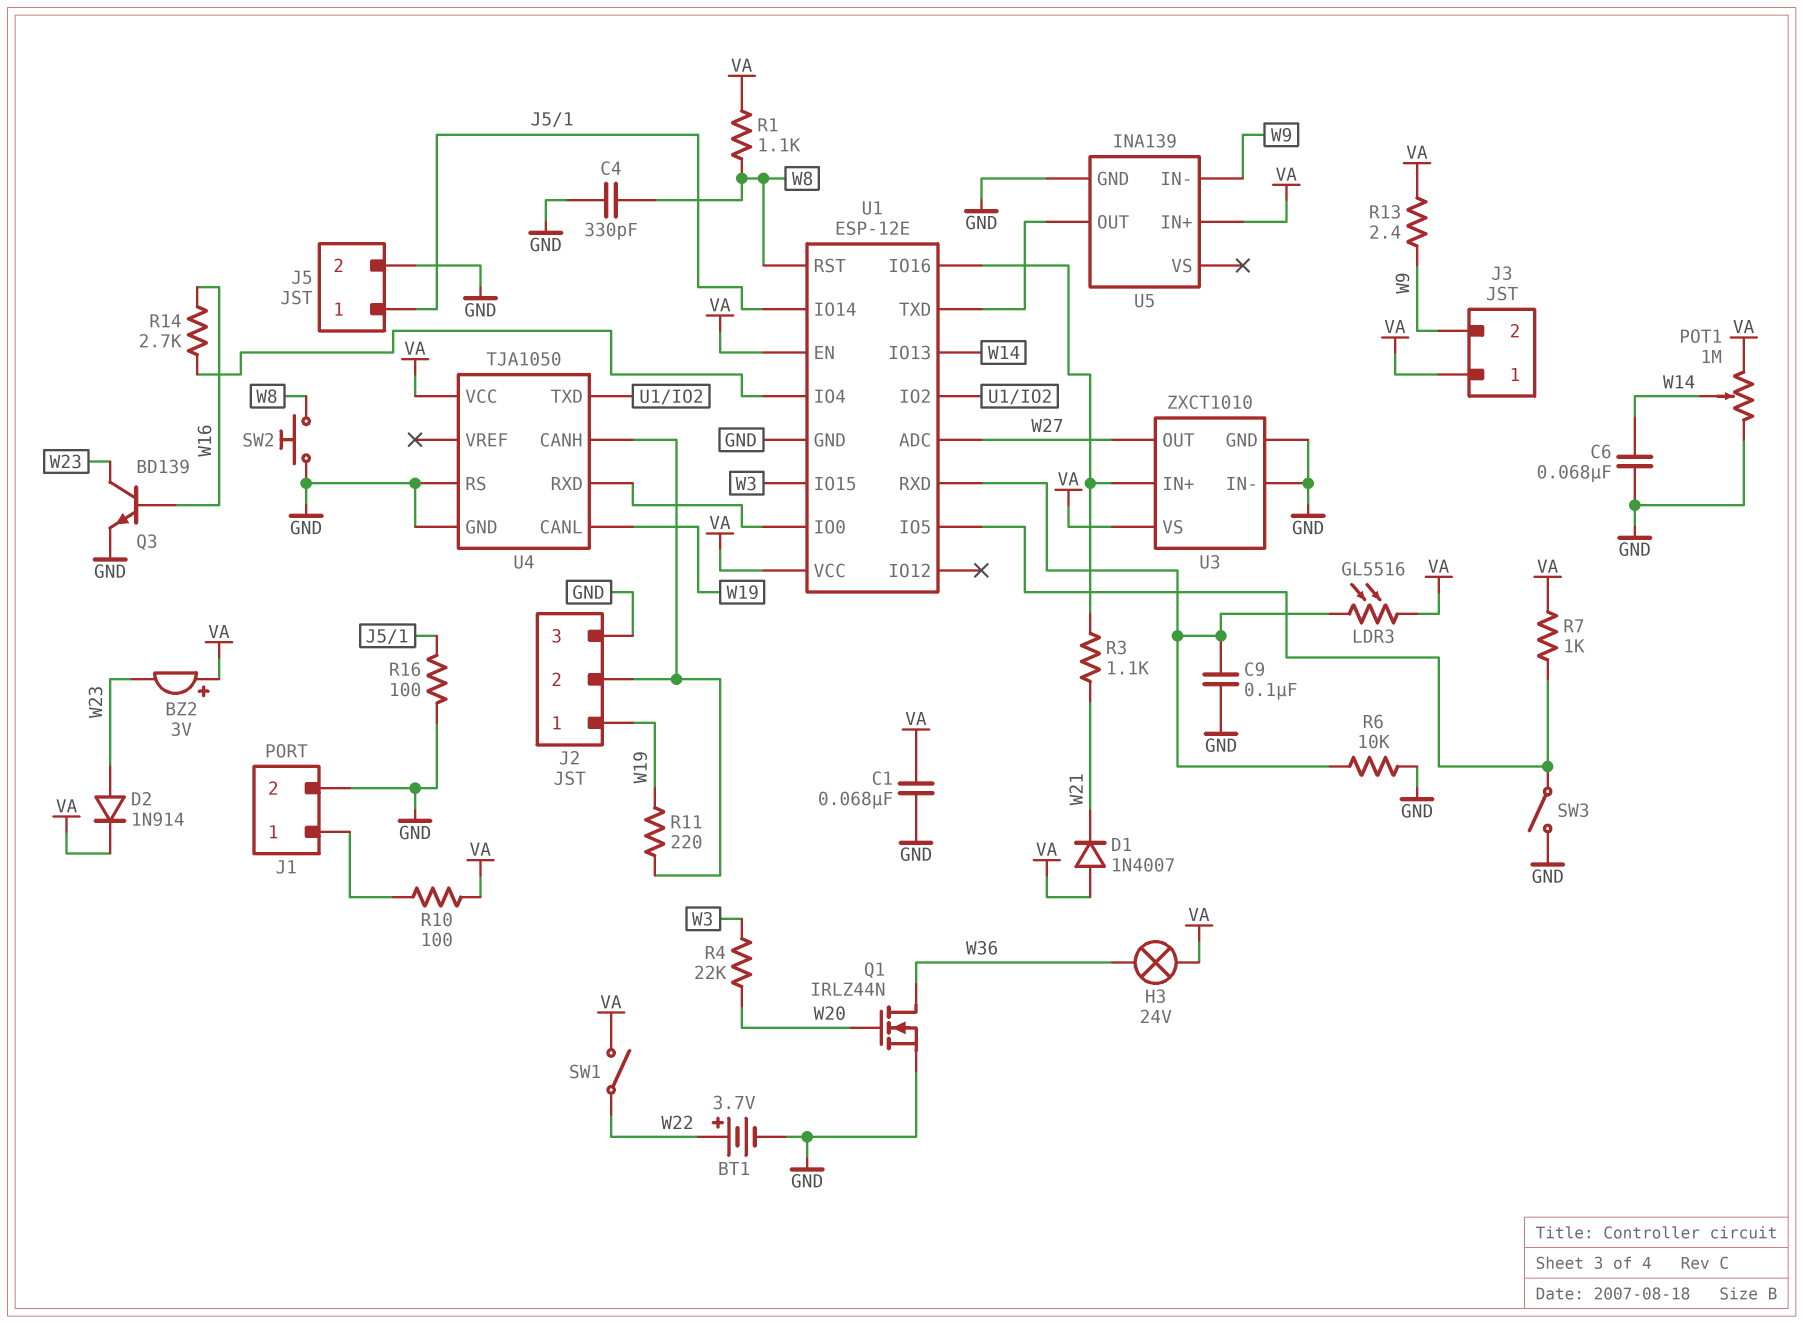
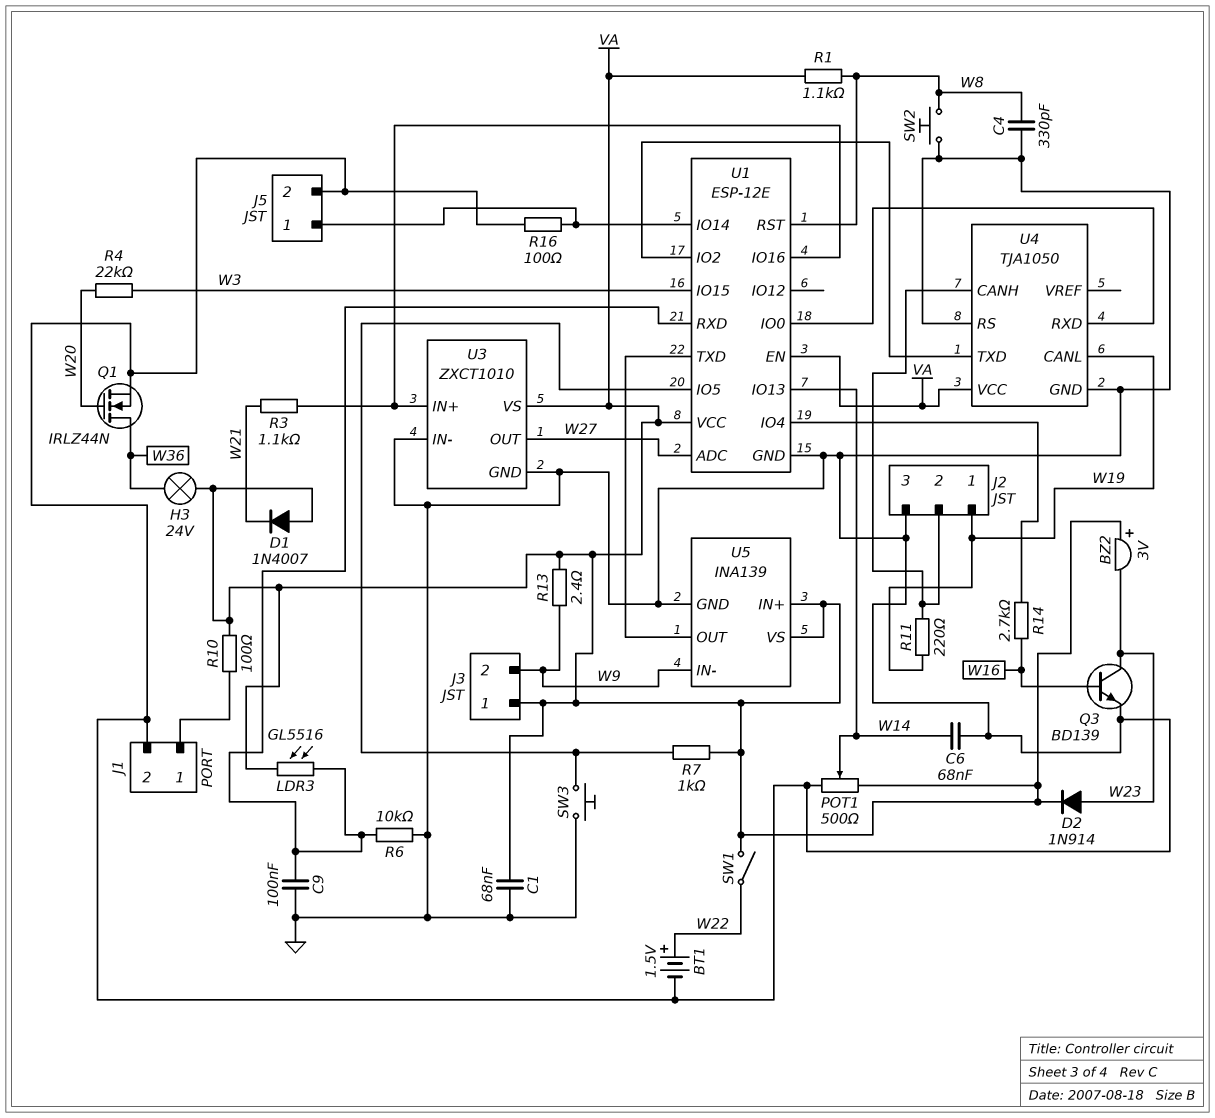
BT1: 3.7V (plus W22, minus GND) -> 1.5V (plus W22, minus GND)
POT1: 1M (GND, VA, wiper W14) -> 500 (GND, VA, wiper W14)
SW3: switch (GND, U1/IO5) -> button (GND, U1/IO5)
U5 pin VS: none -> VA

